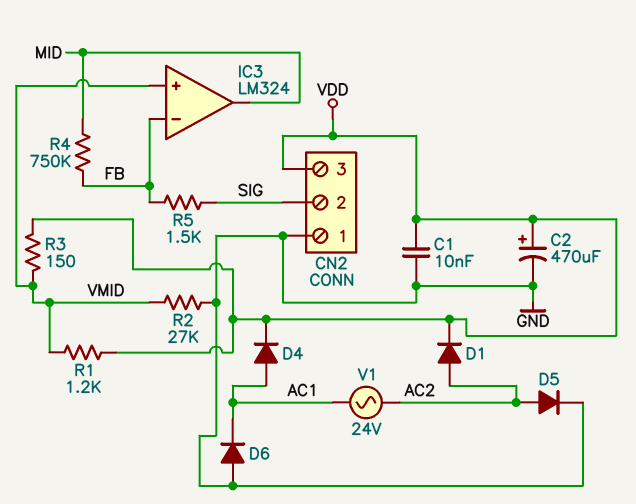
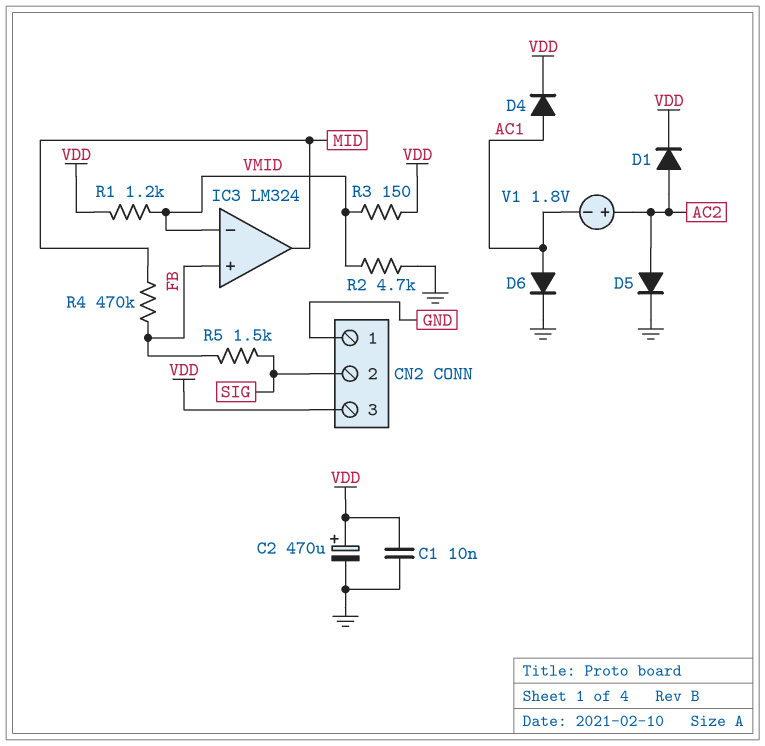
D6: diode (A GND, K AC1) -> diode (A AC1, K GND)
IC3 pin in+: VMID -> FB
IC3 pin in-: FB -> VMID
R2: 27k (GND, VMID) -> 4.7k (GND, VMID)
R4: 750k (FB, MID) -> 470k (FB, MID)
V1: AC 24V (AC1, AC2) -> 1.8V (plus AC2, minus AC1)

